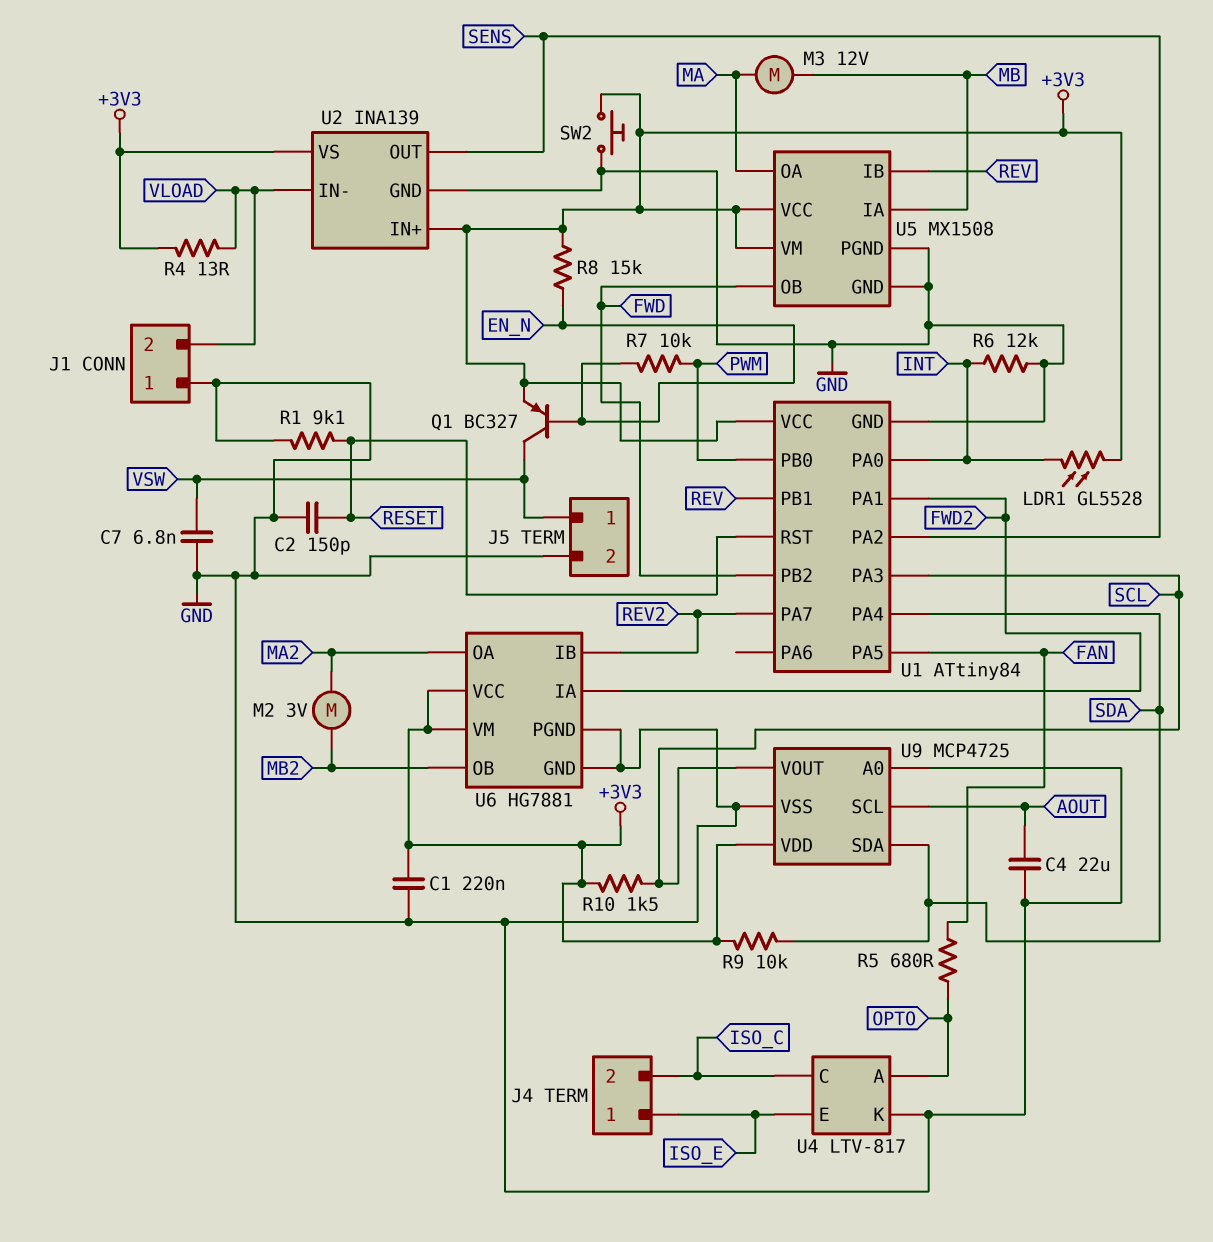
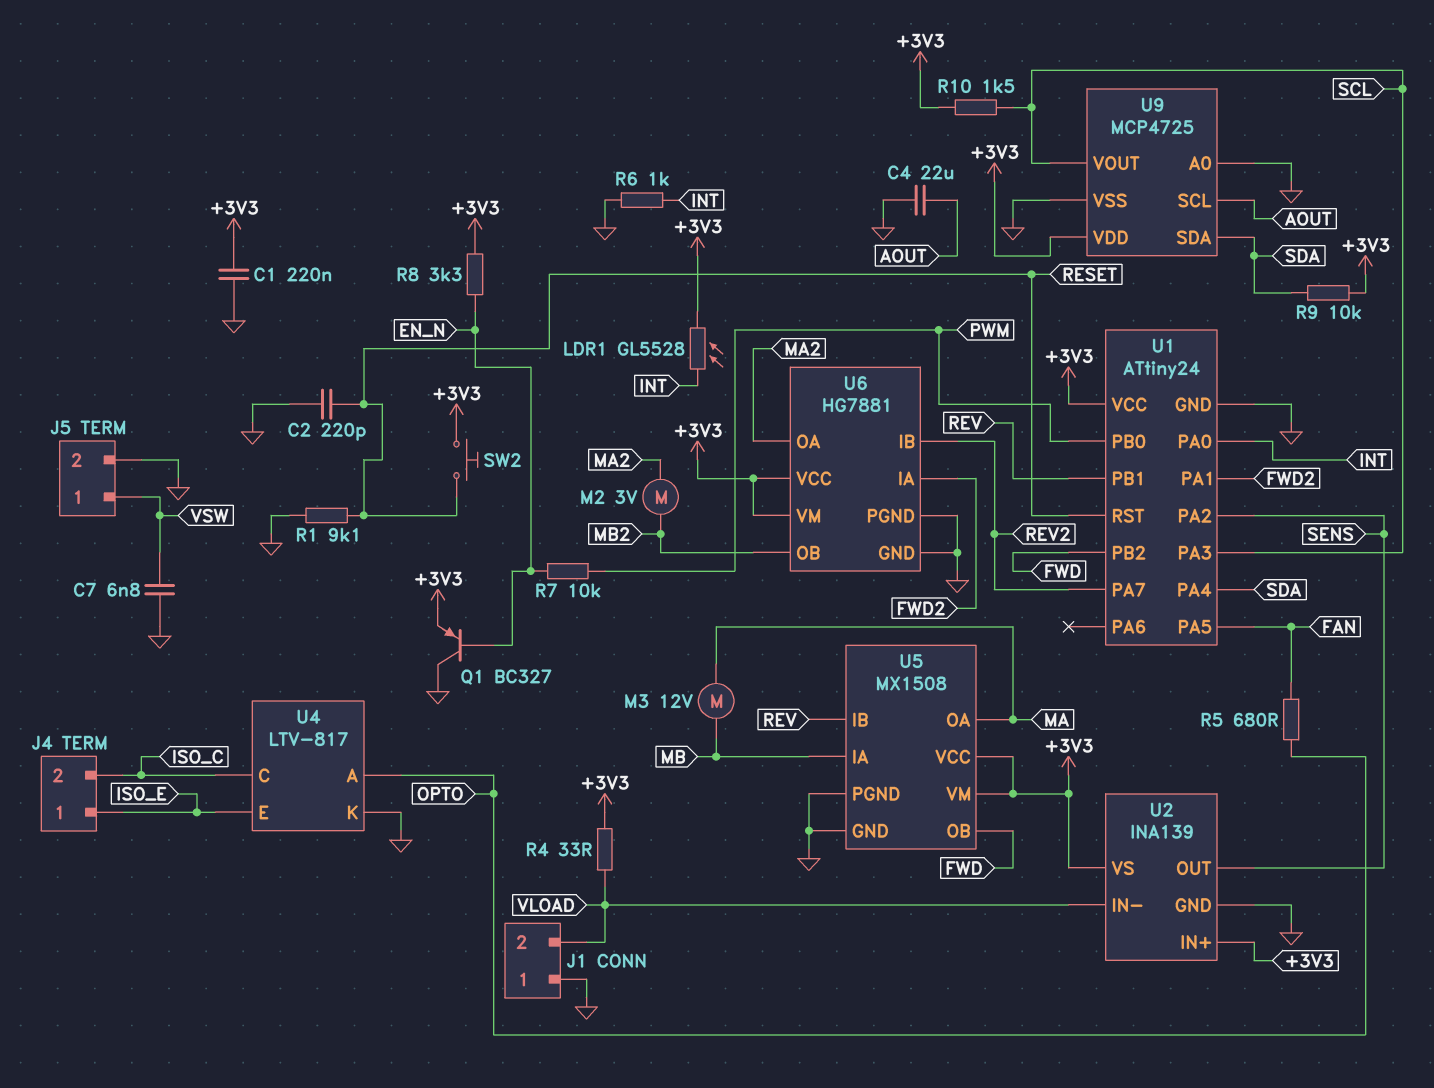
C2: 150pF (GND, RESET) -> 220pF (GND, RESET)
Q1: PNP BC327 (B EN_N, C VSW, E +3V3) -> PNP BC327 (B EN_N, C GND, E +3V3)
R4: 13 (+3V3, VLOAD) -> 33 (+3V3, VLOAD)
R6: 12k (GND, INT) -> 1k (GND, INT)
R8: 15k (+3V3, EN_N) -> 3.3k (+3V3, EN_N)
SW2: button (+3V3, GND) -> button (+3V3, RESET)
U1: ATtiny84 -> ATtiny24

